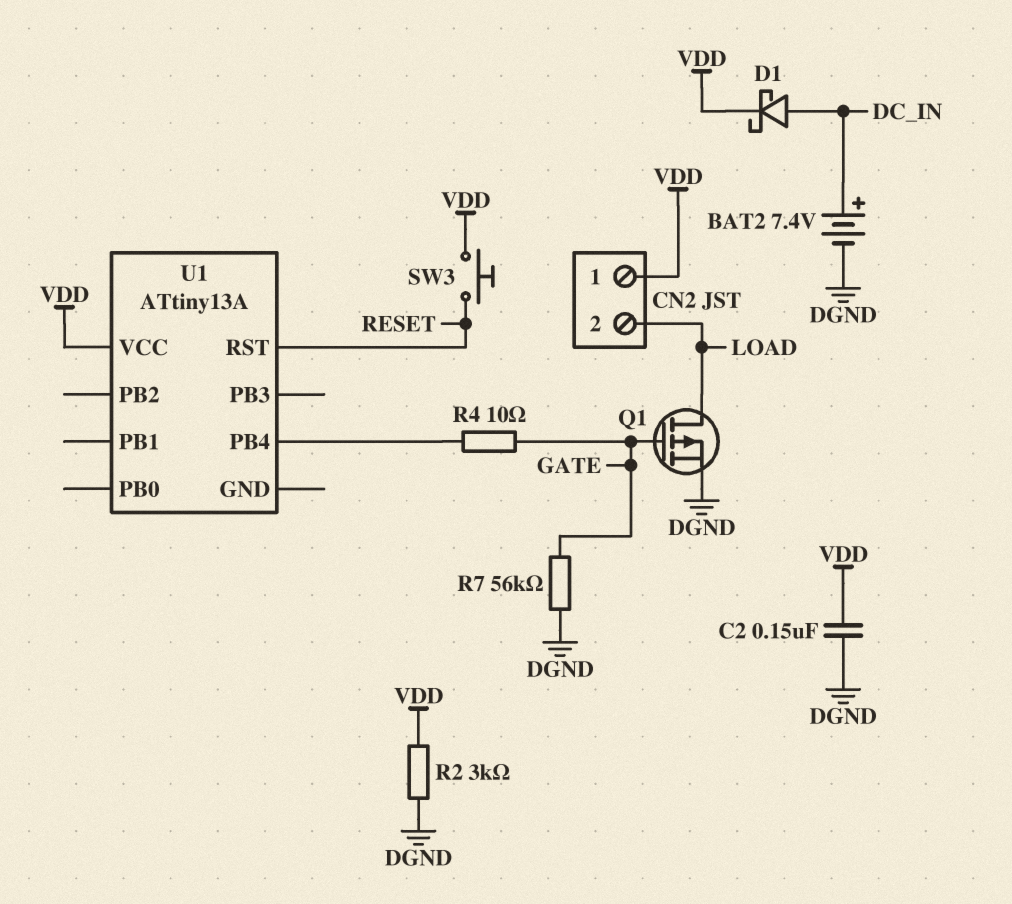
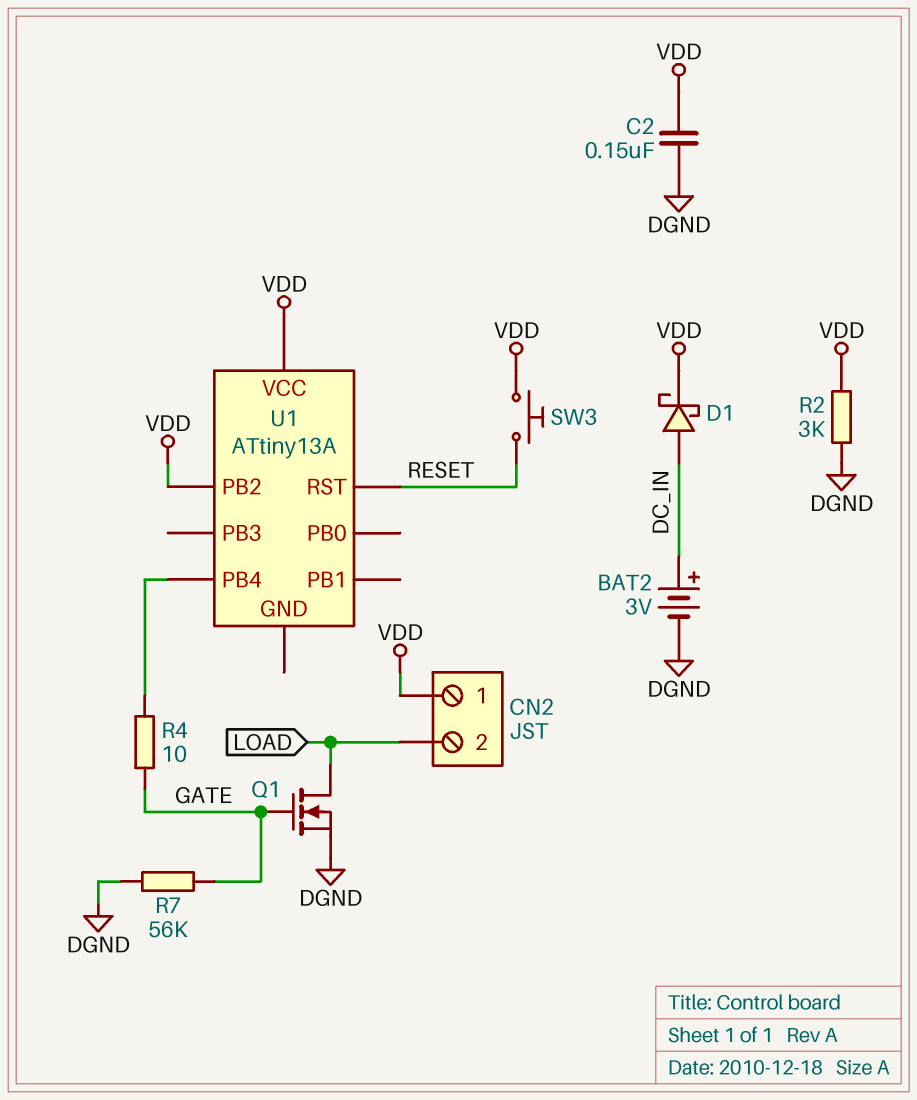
BAT2: 7.4V (plus DC_IN, minus DGND) -> 3V (plus DC_IN, minus DGND)
Q1: PMOS (G GATE, D LOAD, S DGND) -> NMOS (G GATE, D LOAD, S DGND)
U1 pin PB2: none -> VDD

